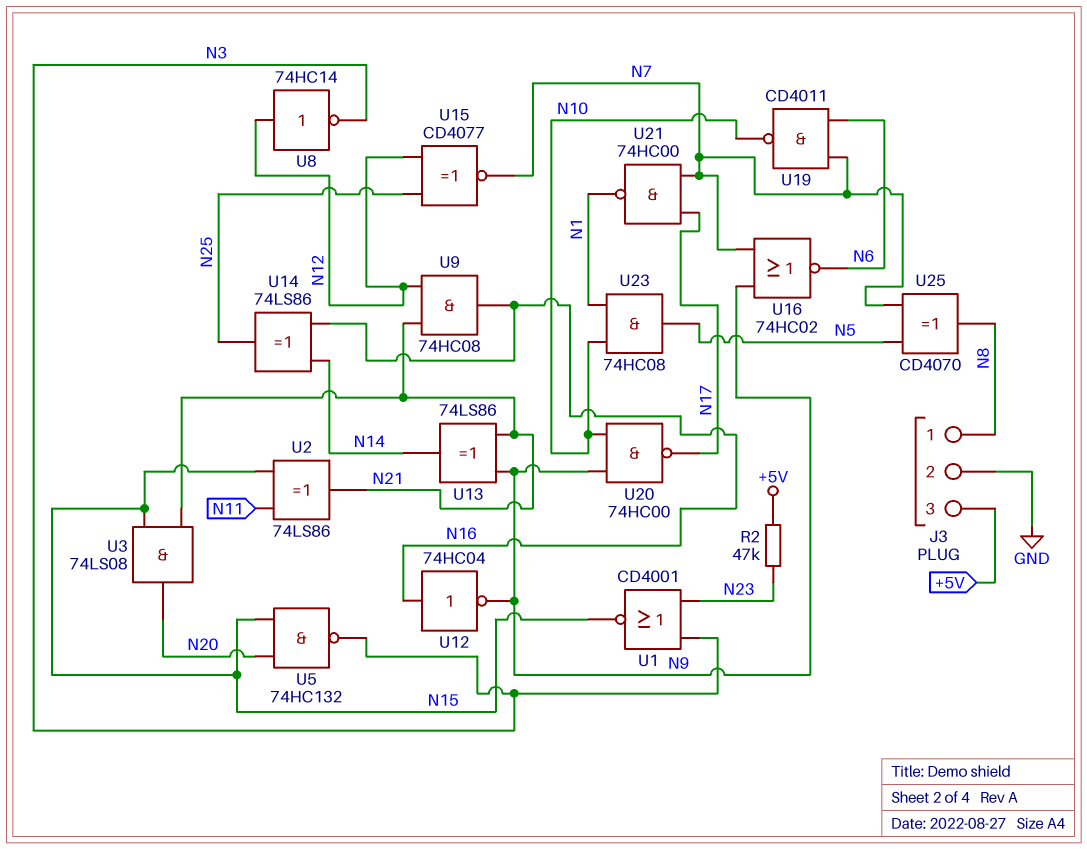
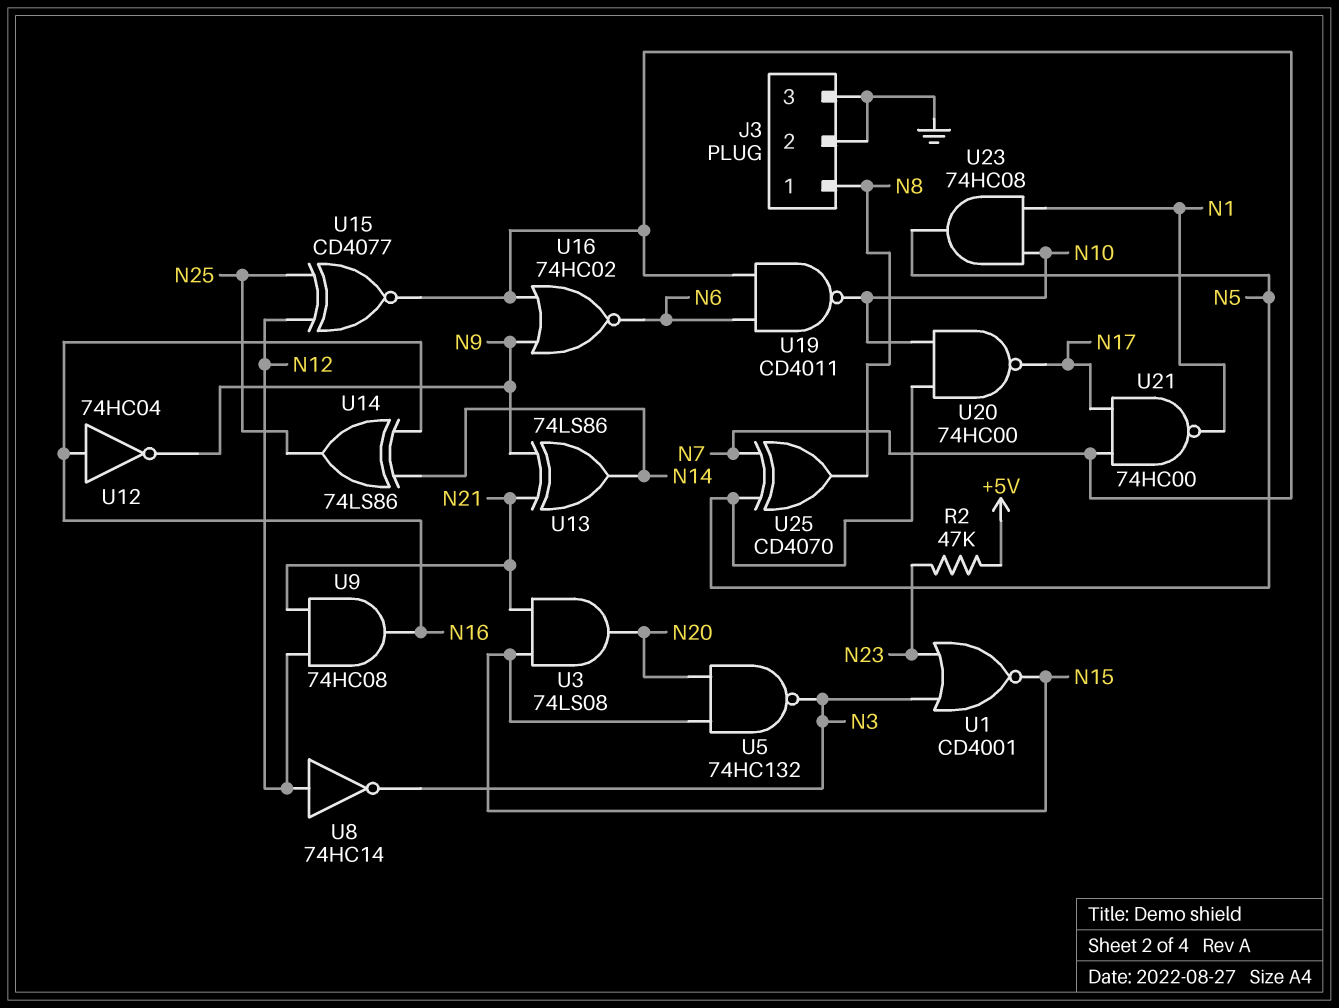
J3 pin 3: +5V -> GND
U2: XOR 74LS86 (in N11, in N15, out N21) -> none
U20: NAND 74HC00 (in N9, in N10, out N17) -> NAND 74HC00 (in N5, in N10, out N17)

